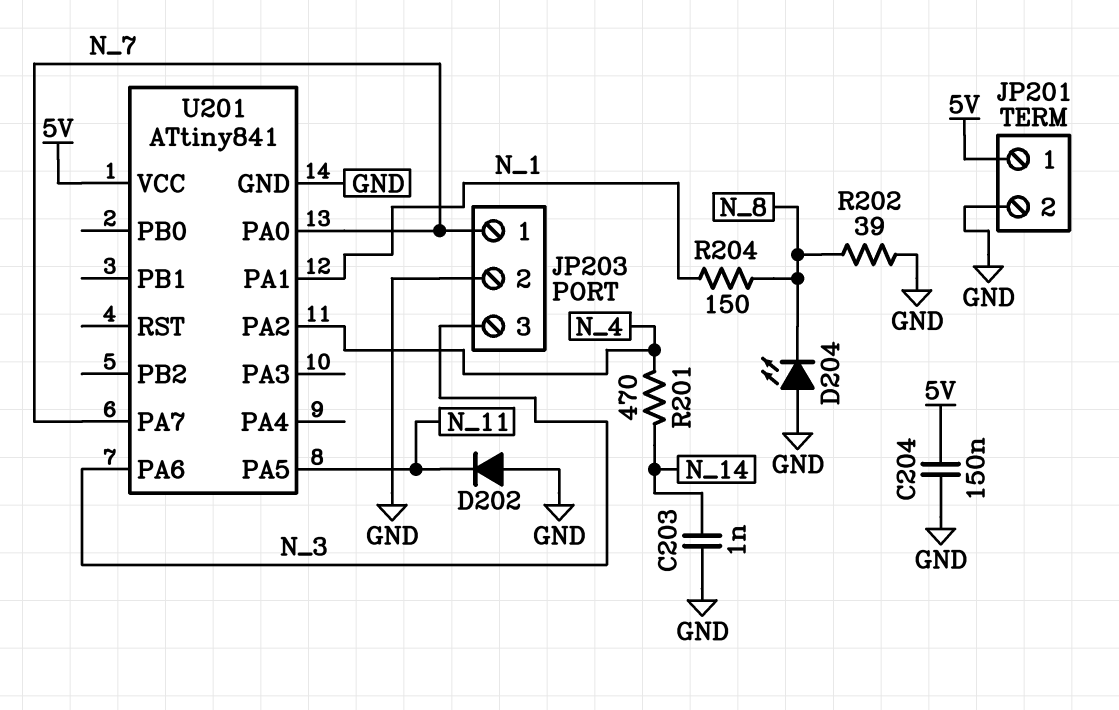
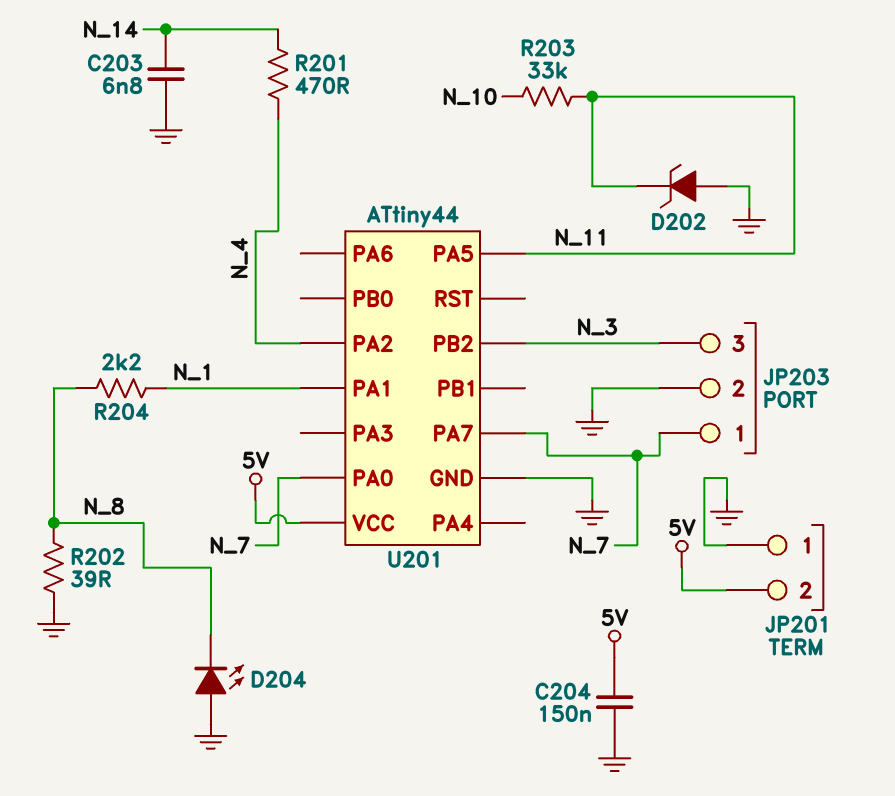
C203: 1nF (GND, N_14) -> 6.8nF (GND, N_14)
D202: diode (A GND, K N_11) -> zener (A GND, K N_11)
JP201 pin 1: 5V -> GND
JP201 pin 2: GND -> 5V
R203: none -> 33k (N_10, N_11)
R204: 150 (N_1, N_8) -> 2.2k (N_1, N_8)
U201: ATtiny841 -> ATtiny44
U201 pin PA6: N_3 -> none
U201 pin PB2: none -> N_3

